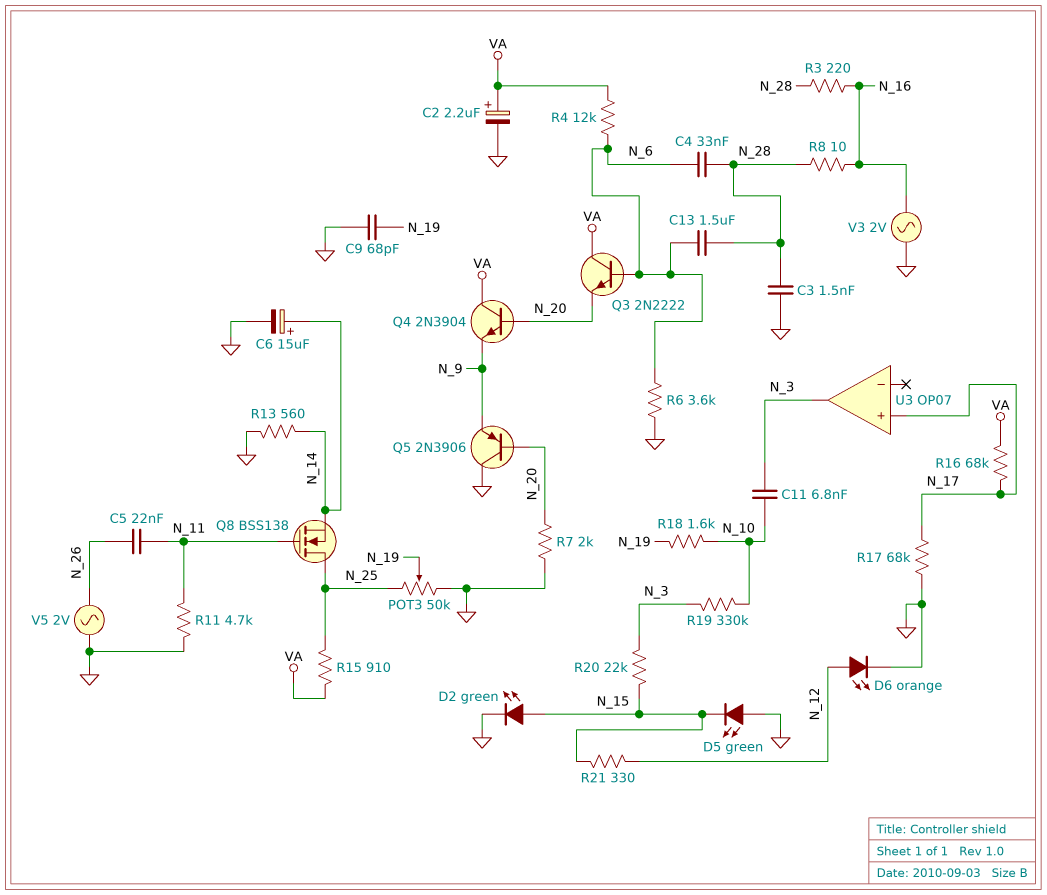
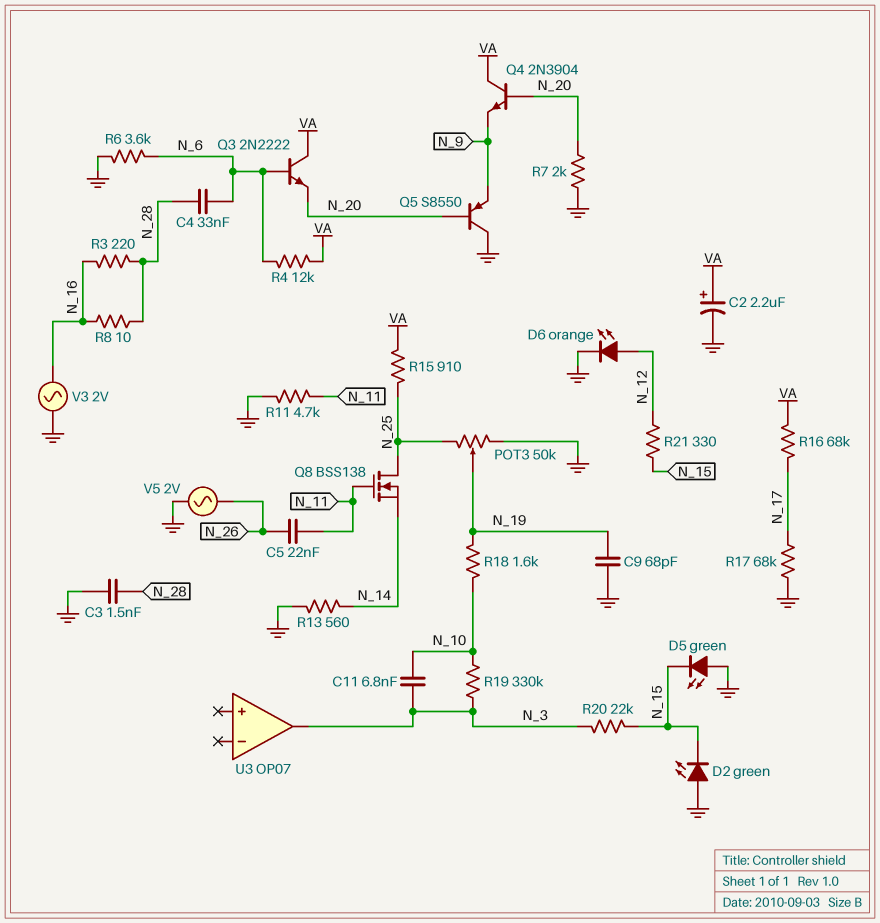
C6: 15uF (plus N_14, minus GND) -> none
C13: 1.5uF (N_6, N_28) -> none
D2: LED green (A N_15, K GND) -> LED green (A GND, K N_15)
Q5: PNP 2N3906 (B N_20, C GND, E N_9) -> PNP S8550 (B N_20, C GND, E N_9)
U3 pin in+: N_17 -> none

